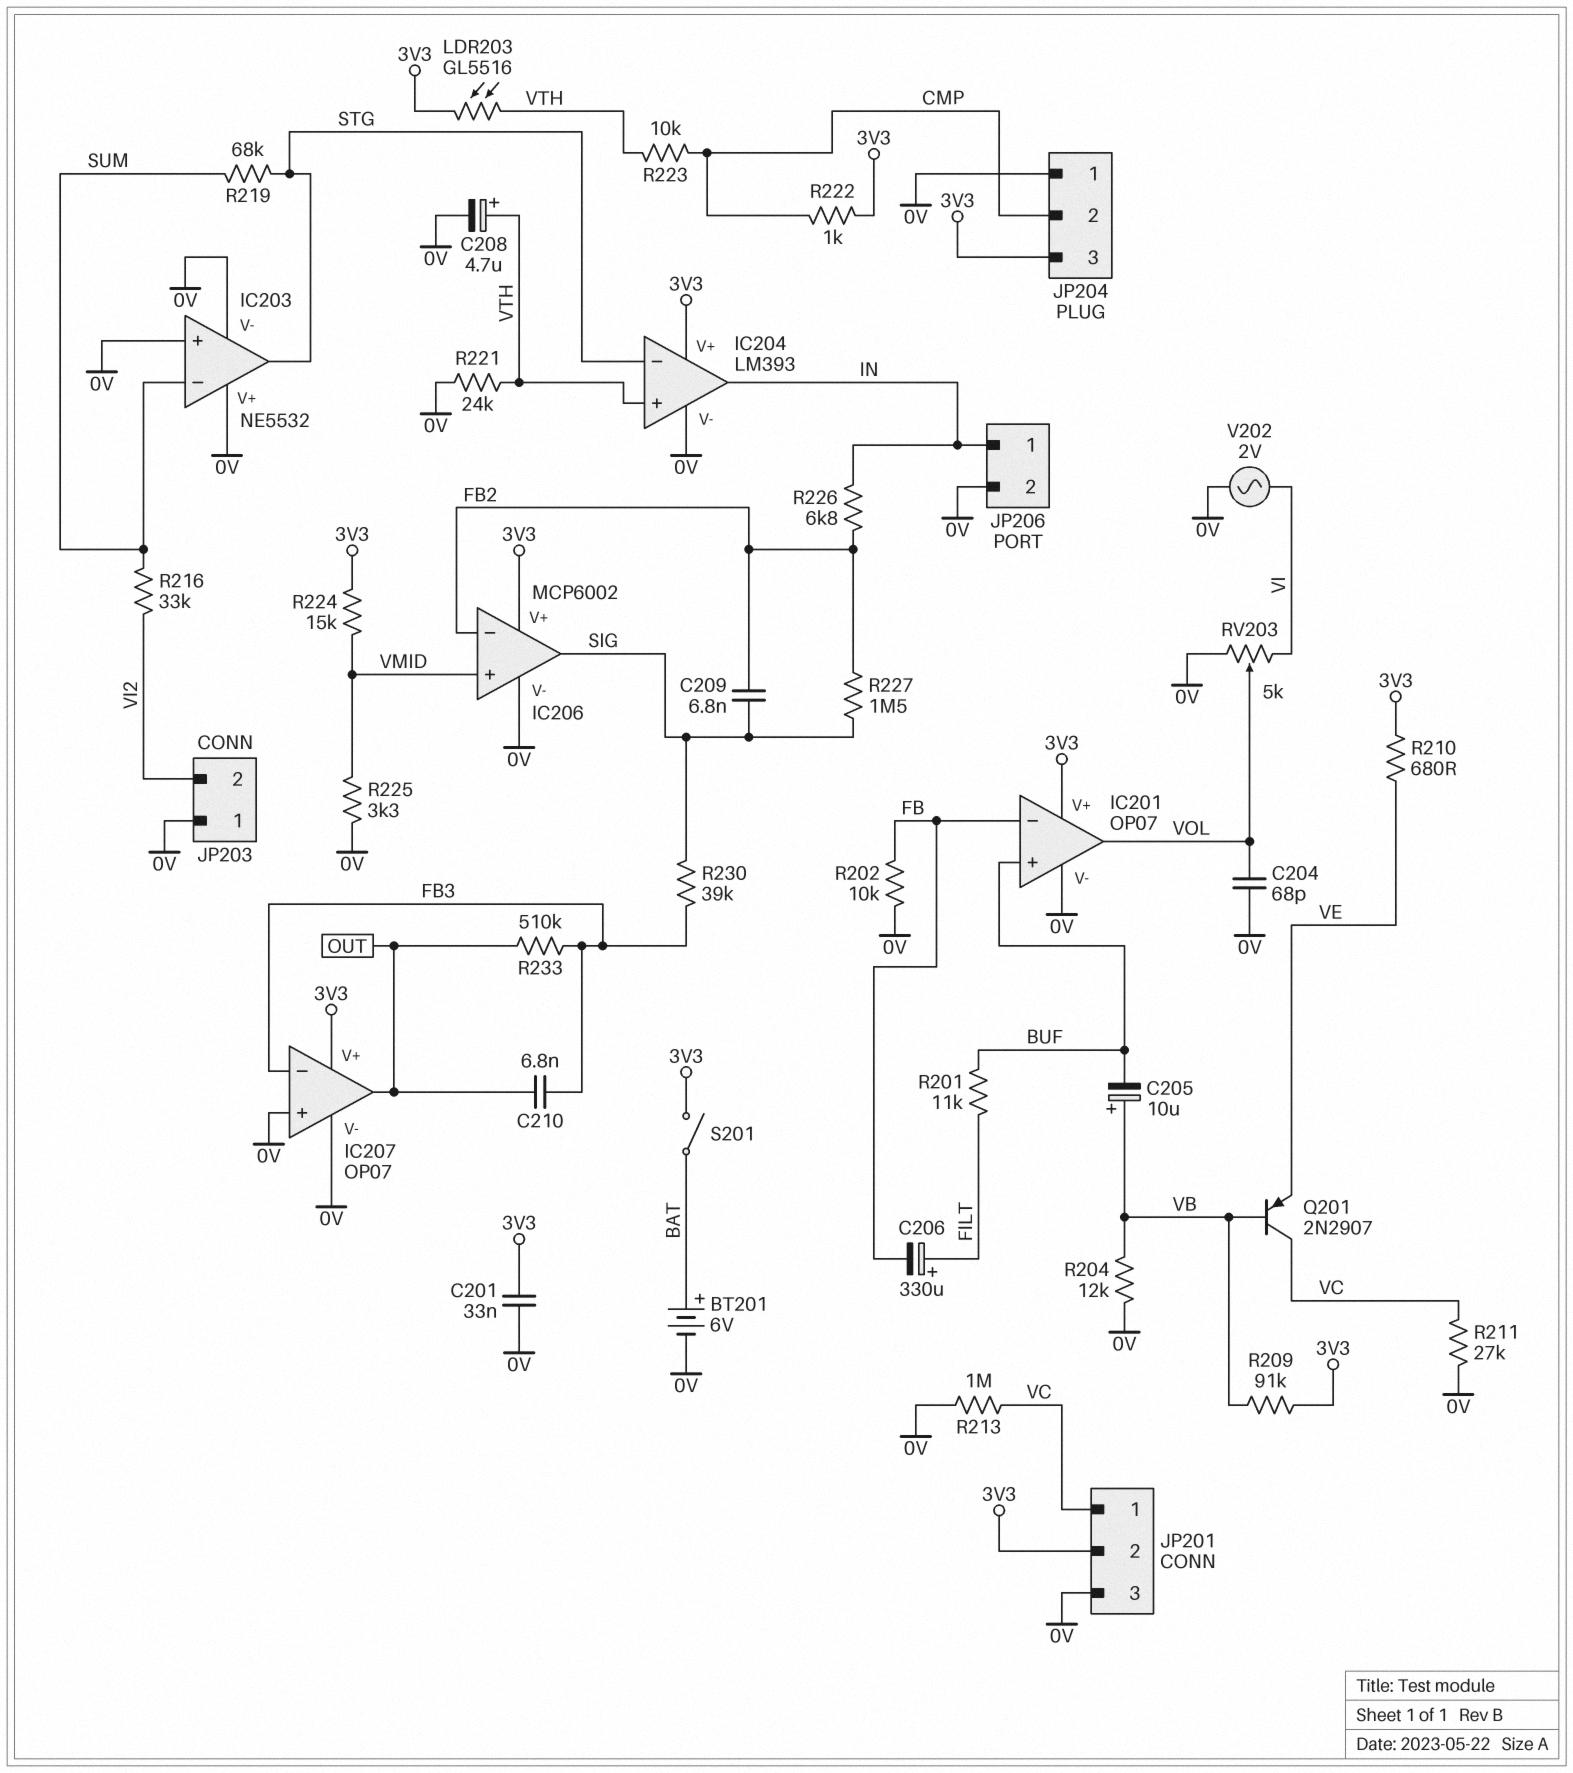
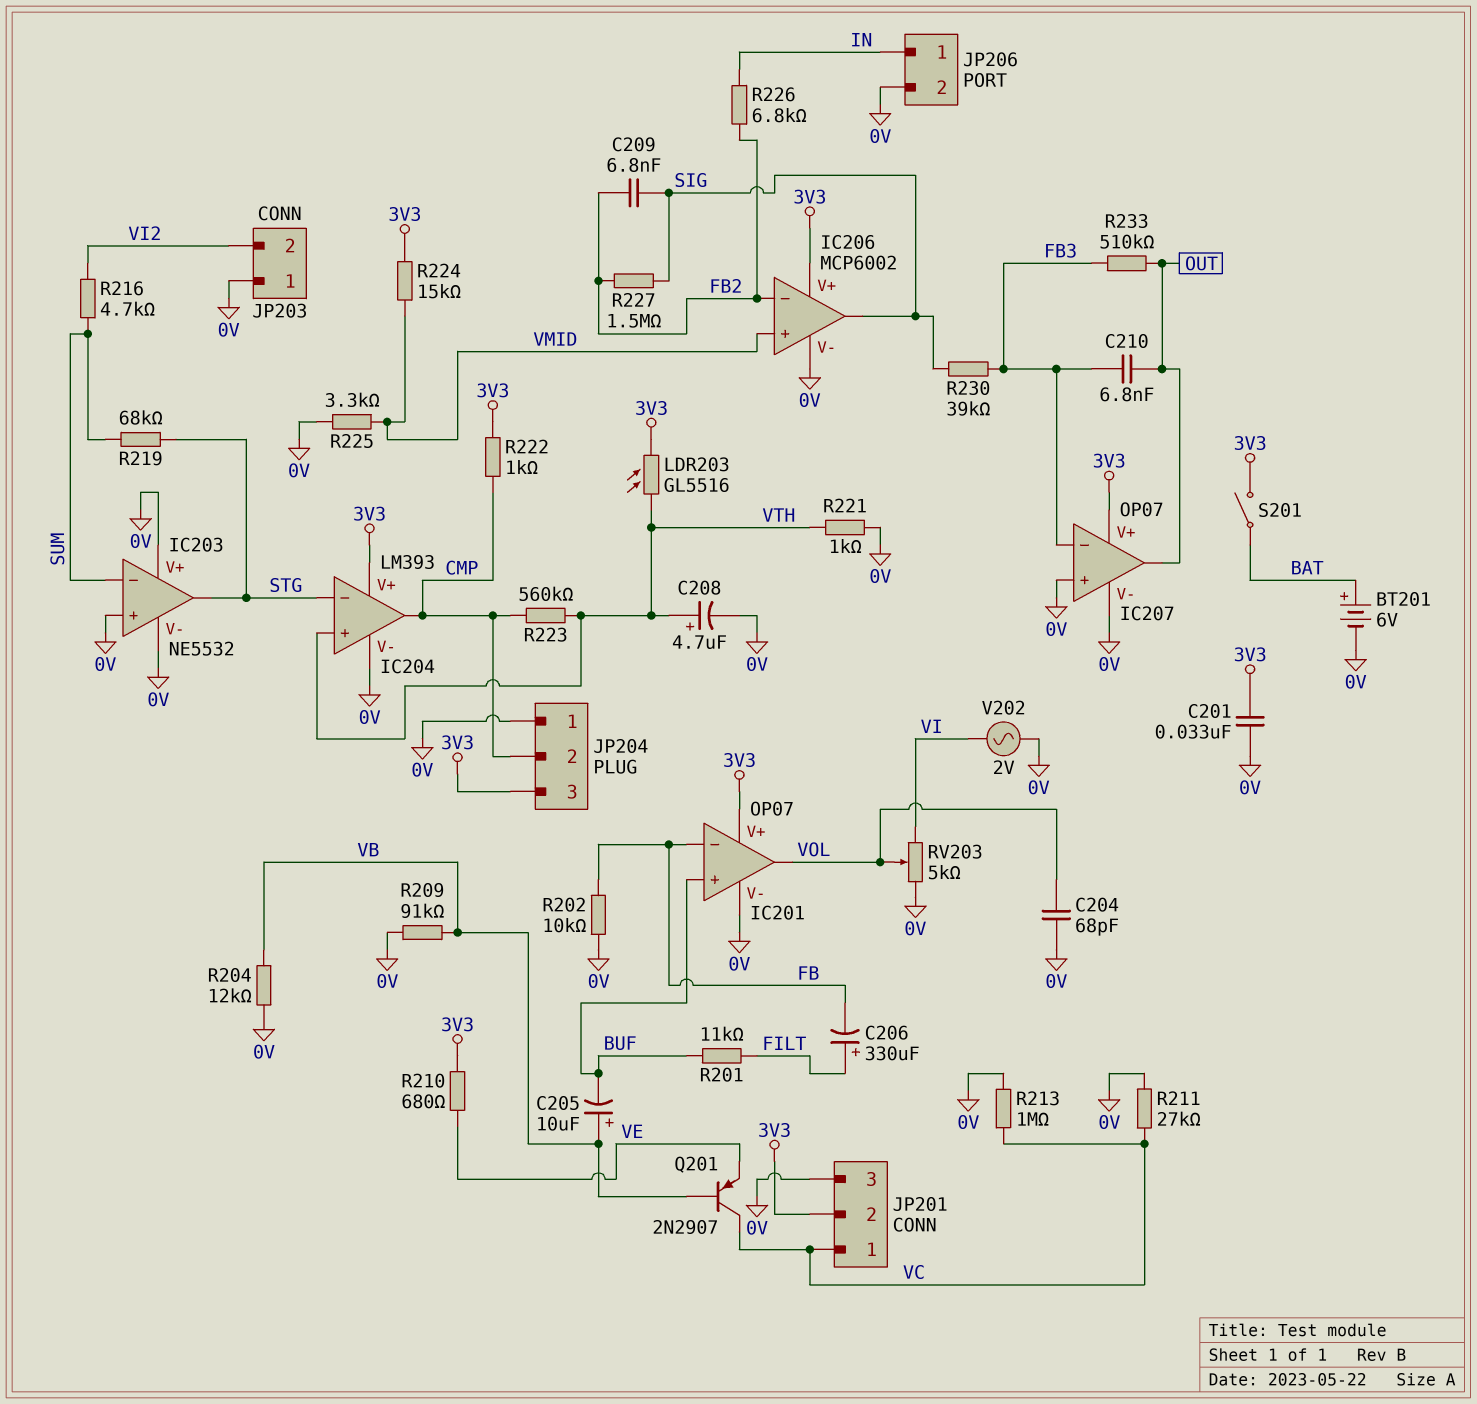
IC204 pin out: IN -> CMP
R209: 91k (3V3, VB) -> 91k (0V, VB)
R216: 33k (SUM, VI2) -> 4.7k (SUM, VI2)
R221: 24k (0V, VTH) -> 1k (0V, VTH)
R223: 10k (CMP, VTH) -> 560k (CMP, VTH)

